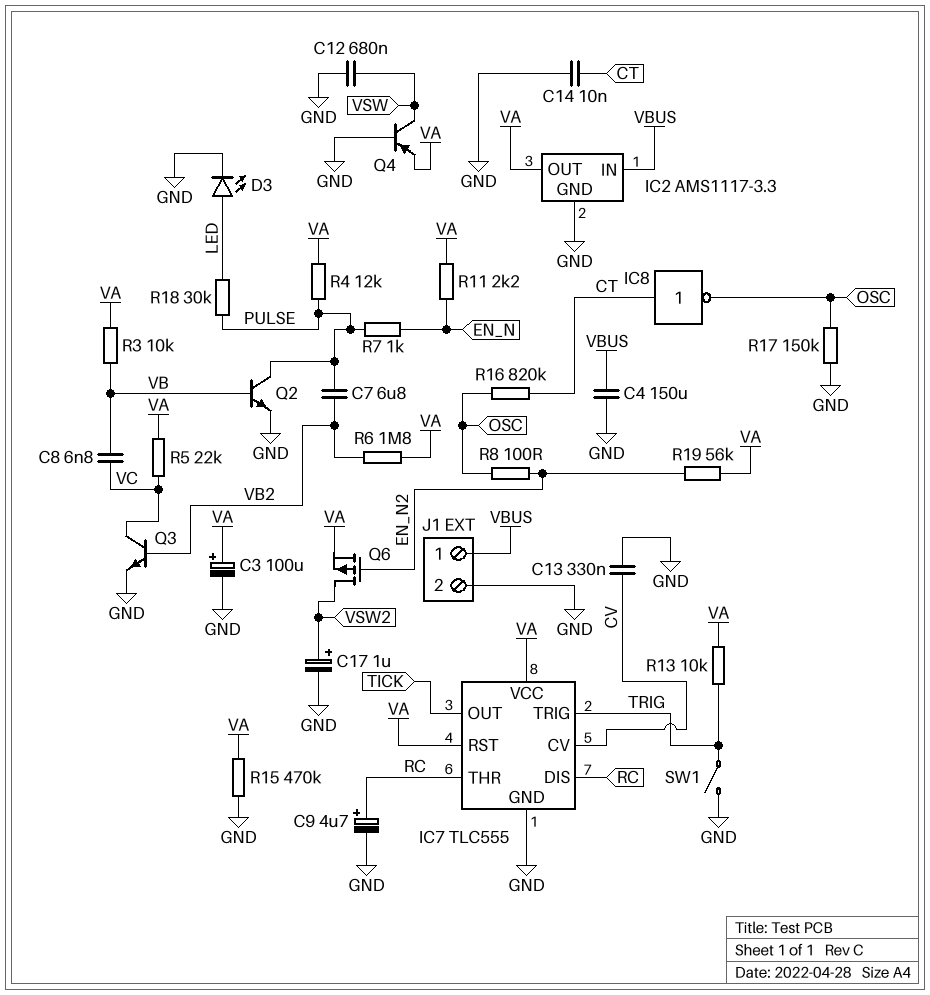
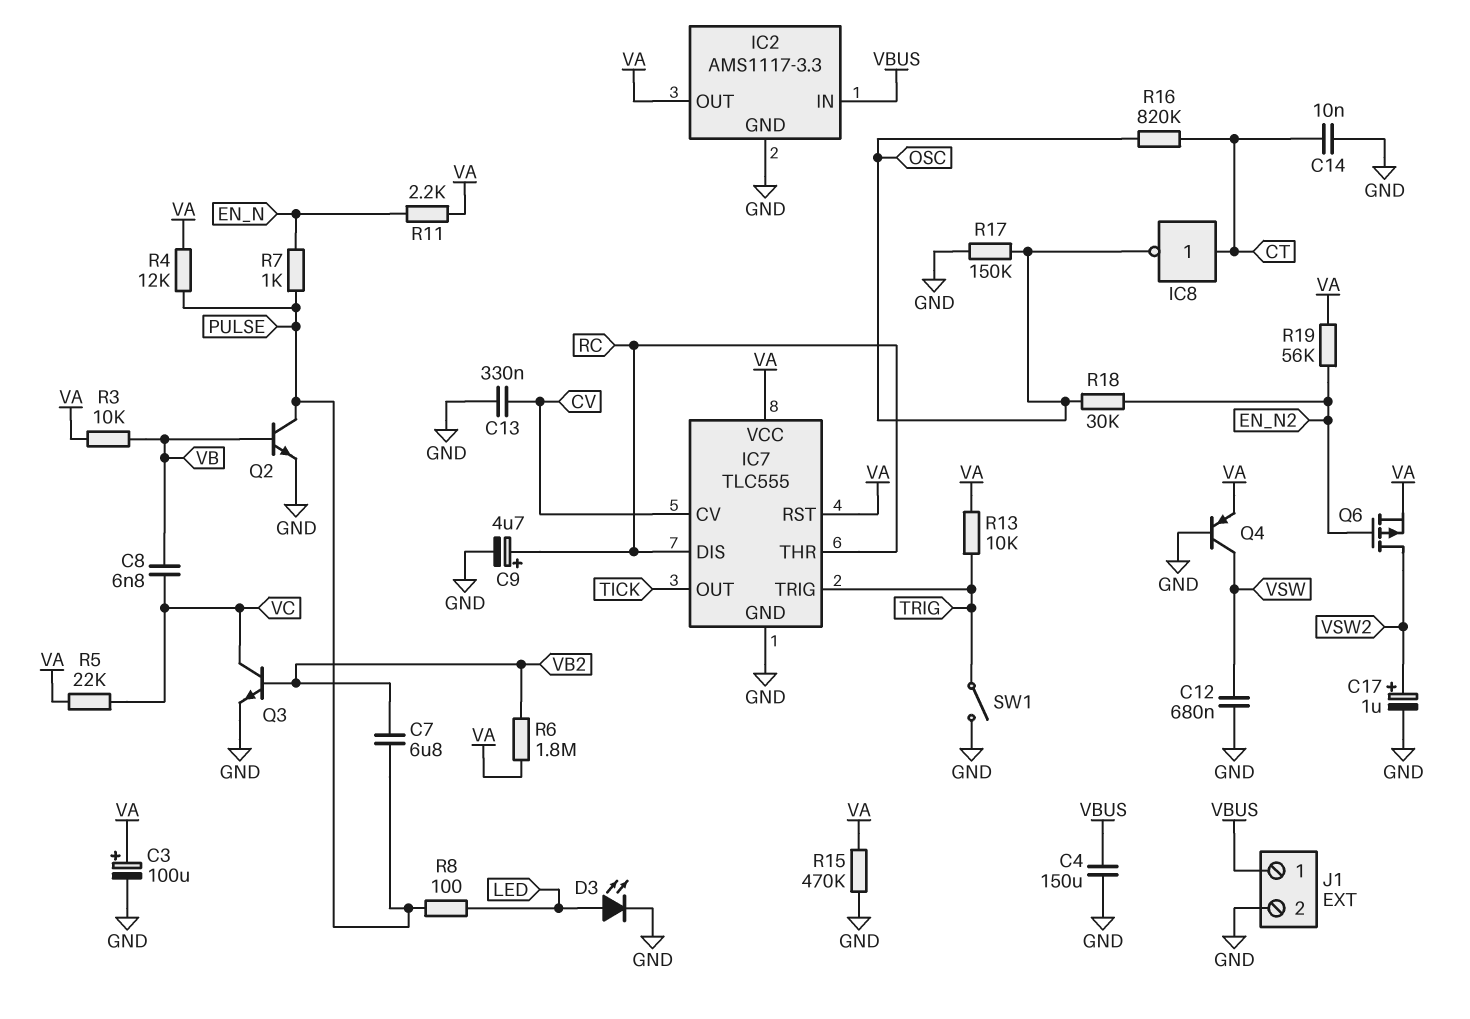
R8: 100 (EN_N2, OSC) -> 100 (LED, PULSE)
R18: 30k (LED, PULSE) -> 30k (EN_N2, OSC)

